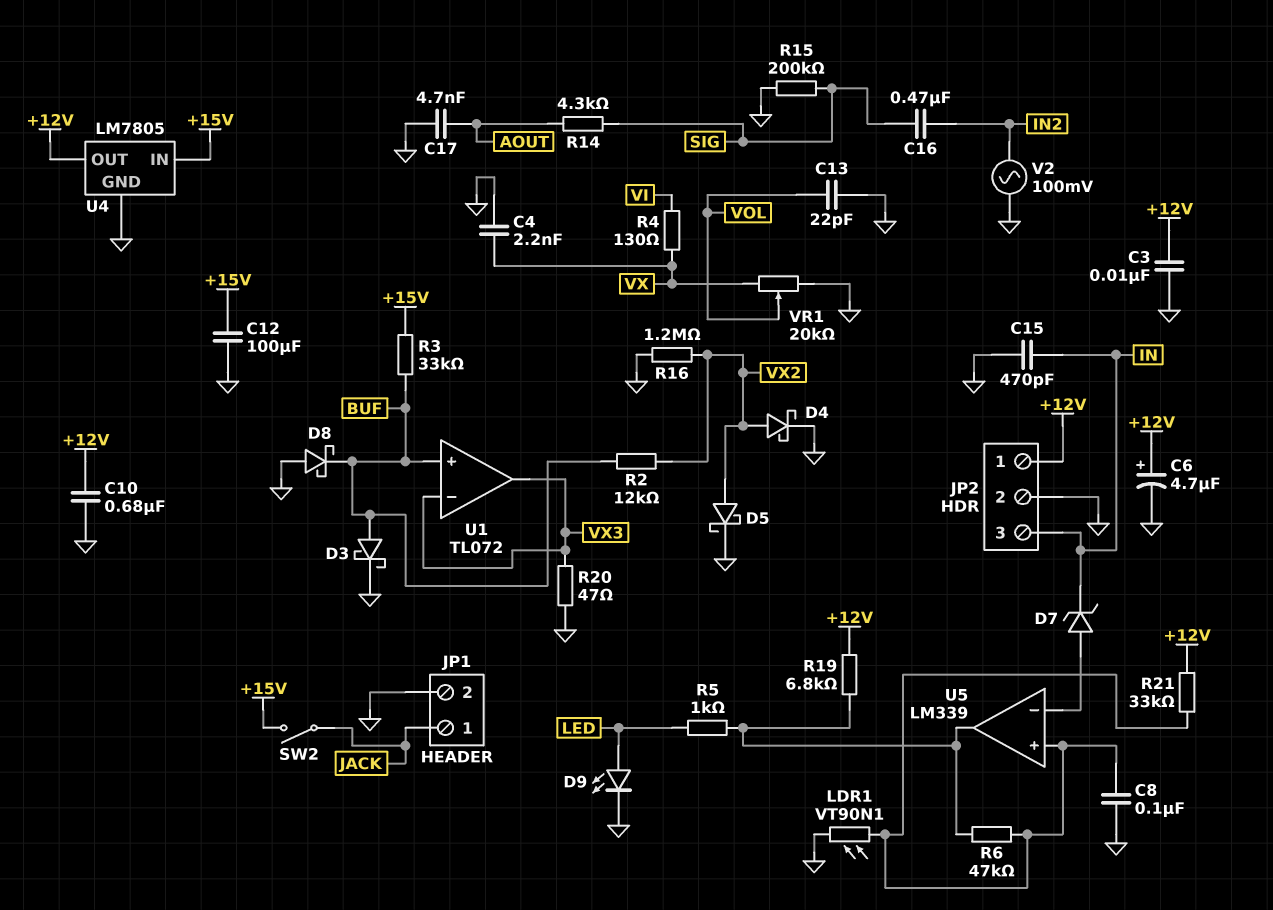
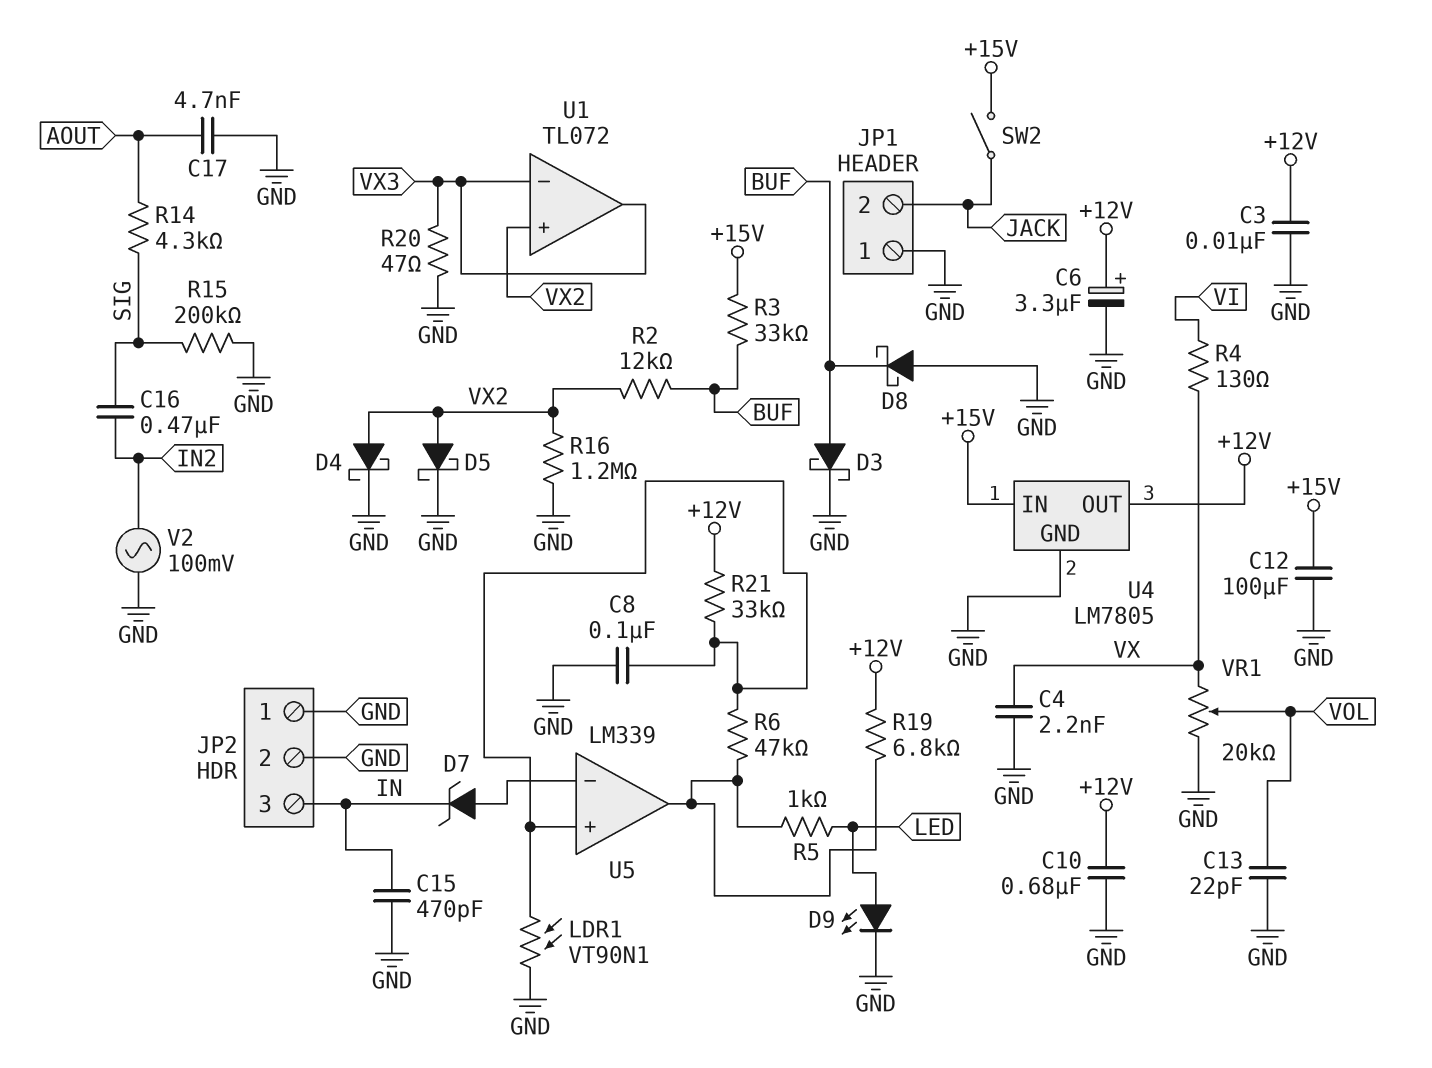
C6: 4.7uF (plus +12V, minus GND) -> 3.3uF (plus +12V, minus GND)
JP1 pin 1: JACK -> GND
JP1 pin 2: GND -> JACK
JP2 pin 1: +12V -> GND
U1 pin in+: BUF -> VX2

